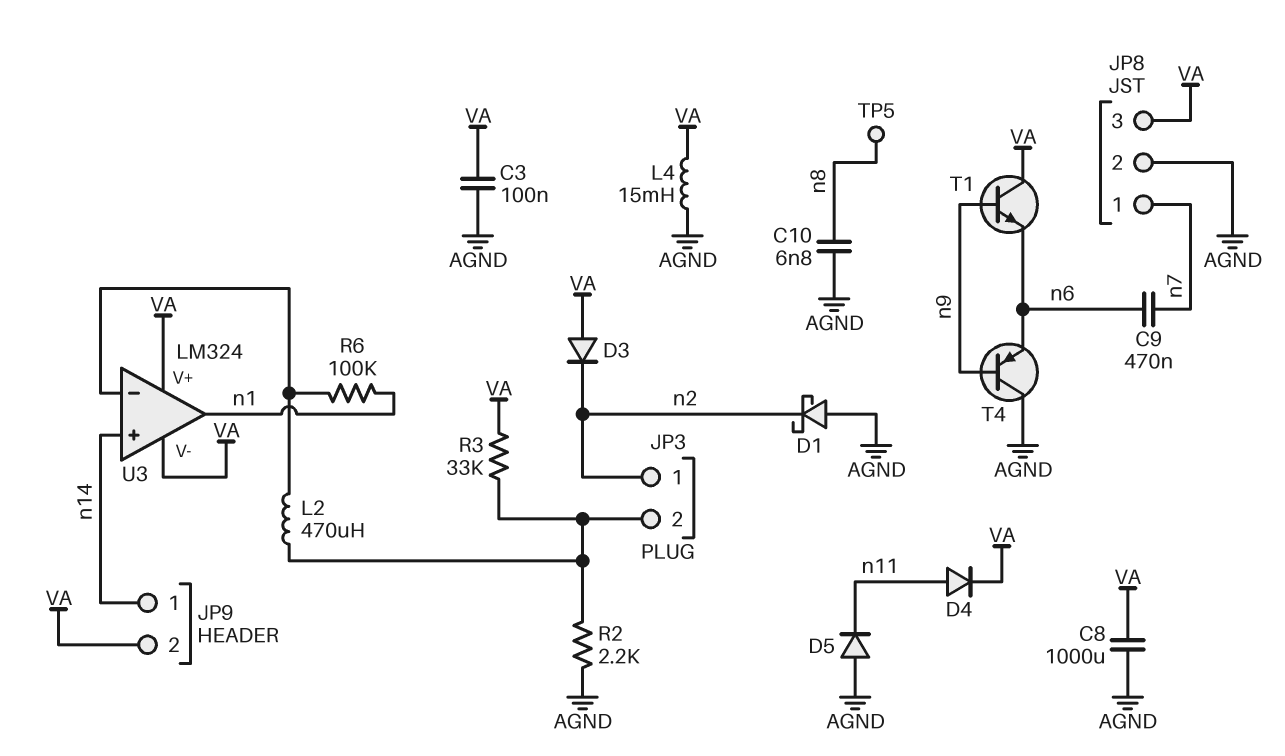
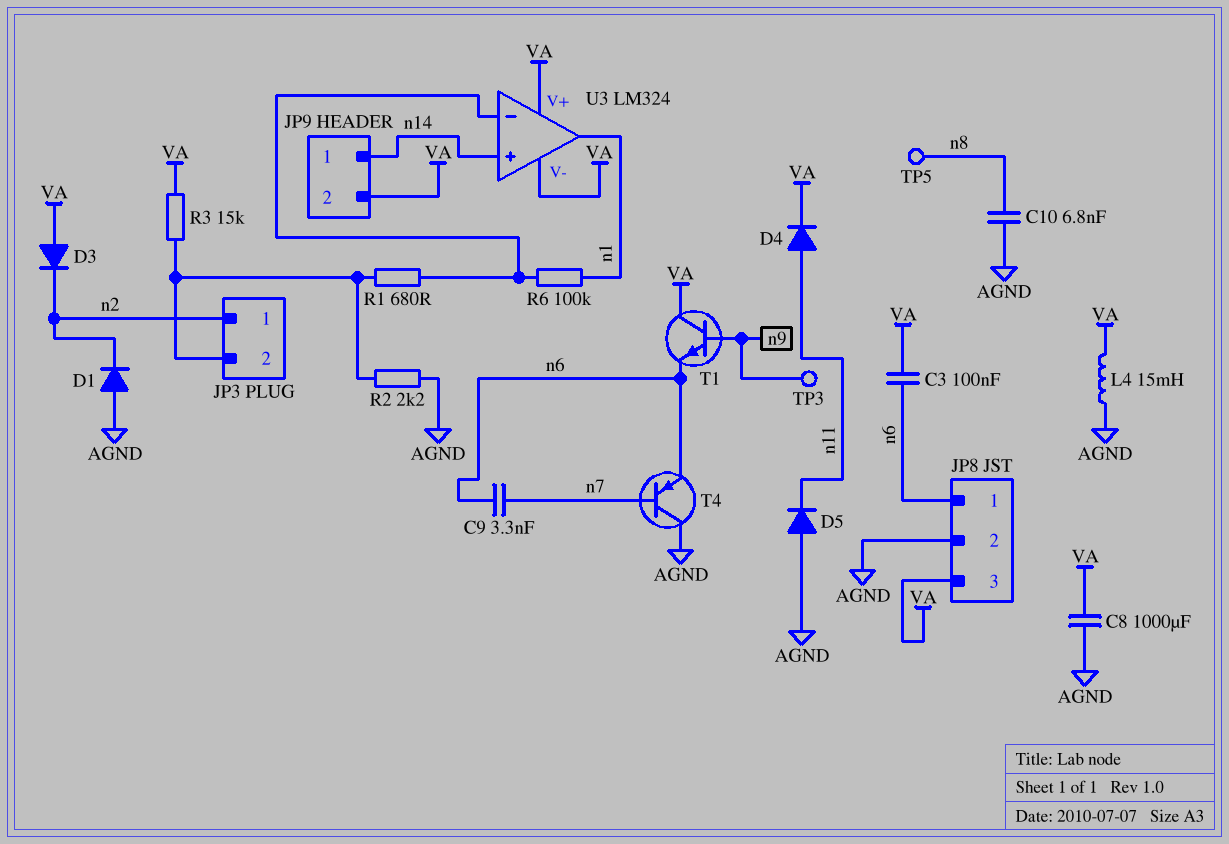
C3: 100nF (AGND, VA) -> 100nF (VA, n6)
C9: 470nF (n6, n7) -> 3.3nF (n6, n7)
D1: schottky (A AGND, K n2) -> diode (A AGND, K n2)
JP8 pin 1: n7 -> n6
L2: 470uH (JP3/2, U3/in-) -> none
R1: none -> 680 (JP3/2, U3/in-)
R3: 33k (JP3/2, VA) -> 15k (JP3/2, VA)
T4: PNP (B n9, C AGND, E n6) -> PNP (B n7, C AGND, E n6)
TP3: none -> test point (n9)

